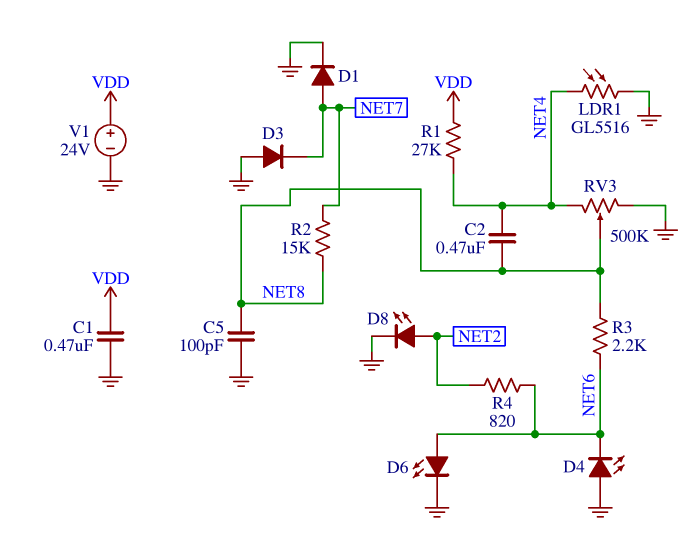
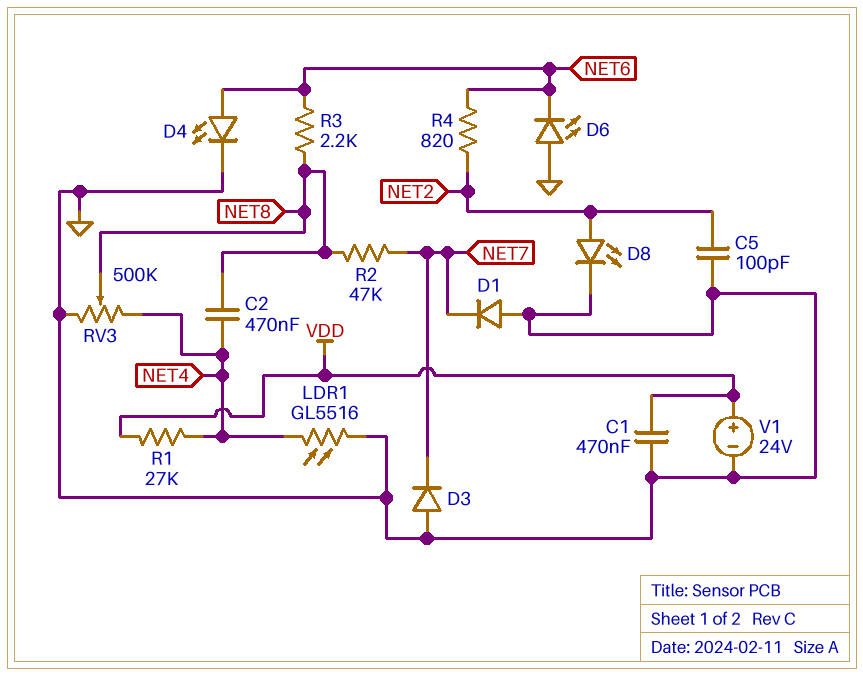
C5: 100pF (GND, NET8) -> 100pF (GND, NET2)
D1: diode (A NET7, K GND) -> diode (A GND, K NET7)
D4: LED (A GND, K NET6) -> LED (A NET6, K GND)
D6: LED (A NET6, K GND) -> LED (A GND, K NET6)
R2: 15k (NET7, NET8) -> 47k (NET7, NET8)

